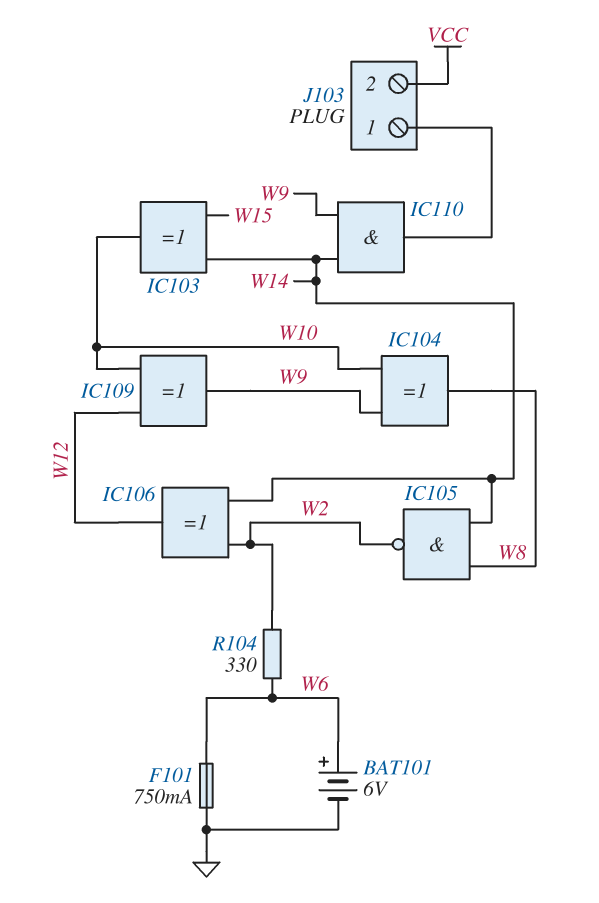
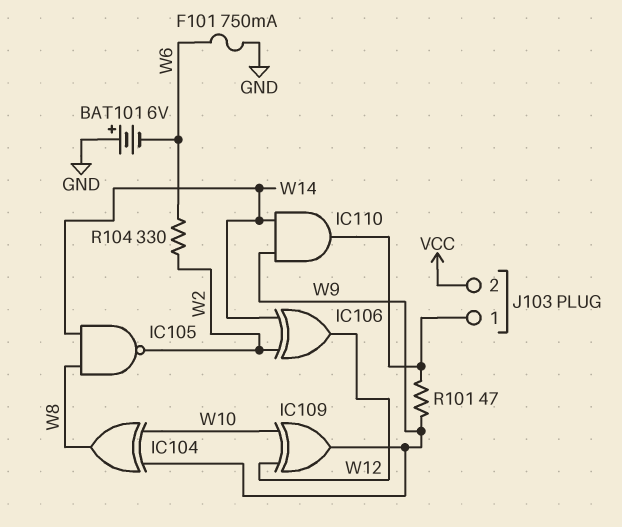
BAT101: 6V (plus W6, minus GND) -> 6V (plus GND, minus W6)
IC103: XOR (in W14, in W15, out W10) -> none
R101: none -> 47 (J103/1, W9)

